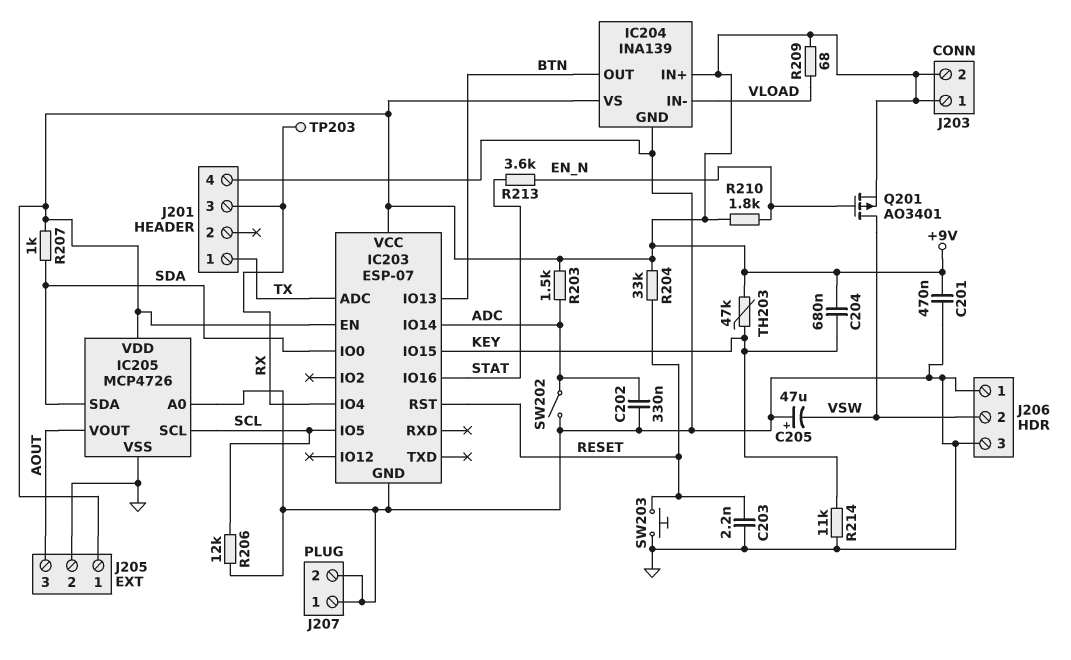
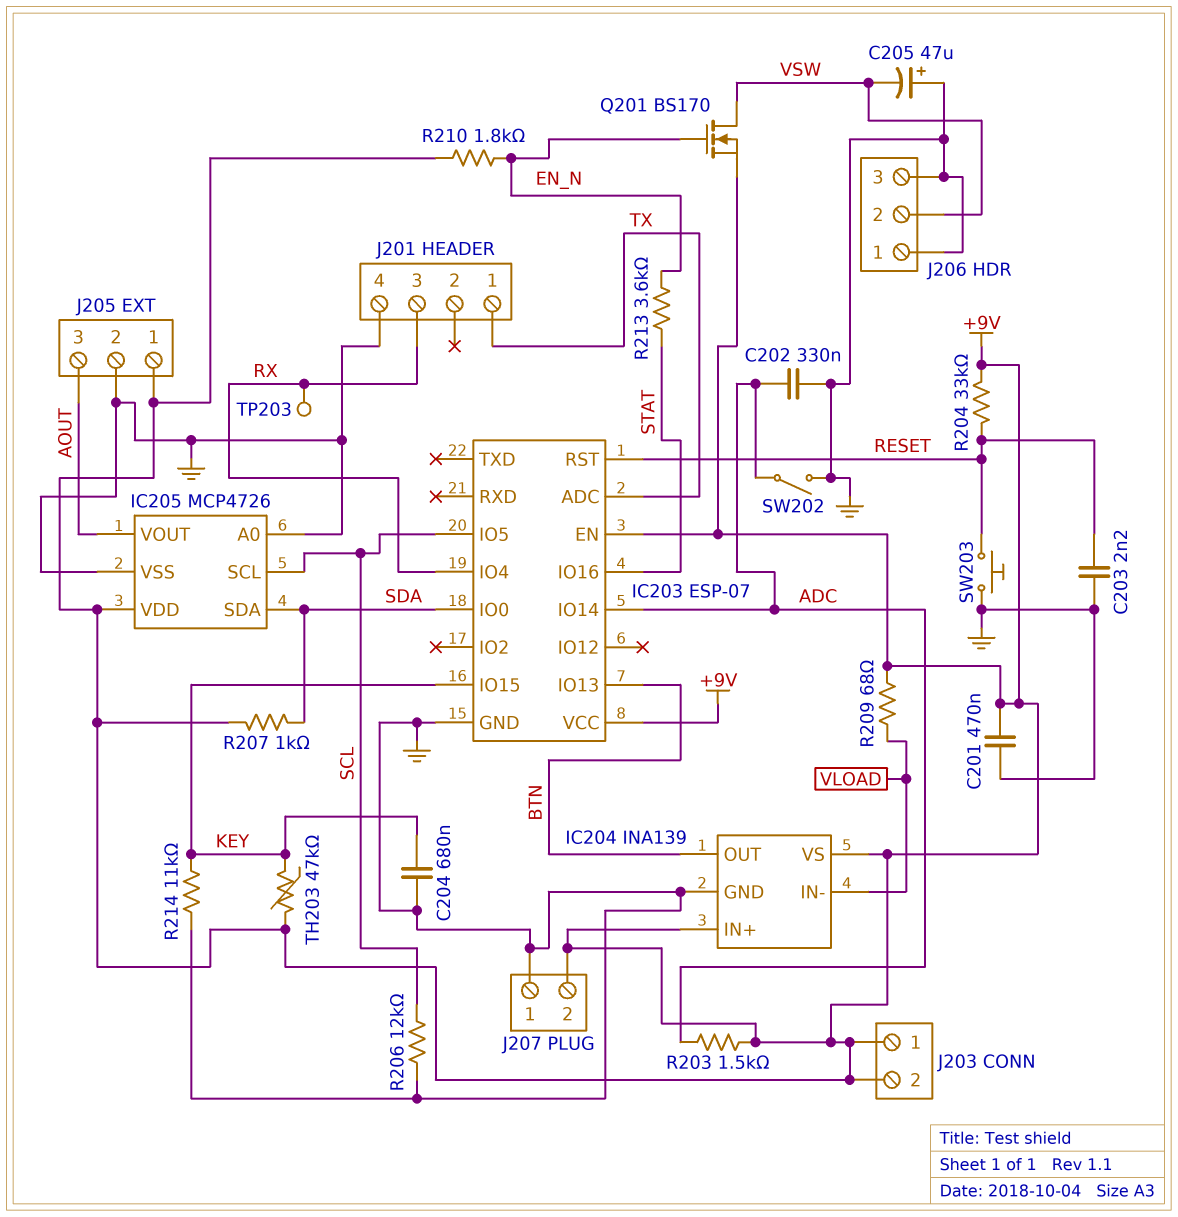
C204: 680nF (+9V, KEY) -> 680nF (GND, KEY)
J207 pin 2: GND -> +9V
Q201: PMOS AO3401 (G EN_N, D VSW, S +9V) -> NMOS BS170 (G EN_N, D VSW, S +9V)

